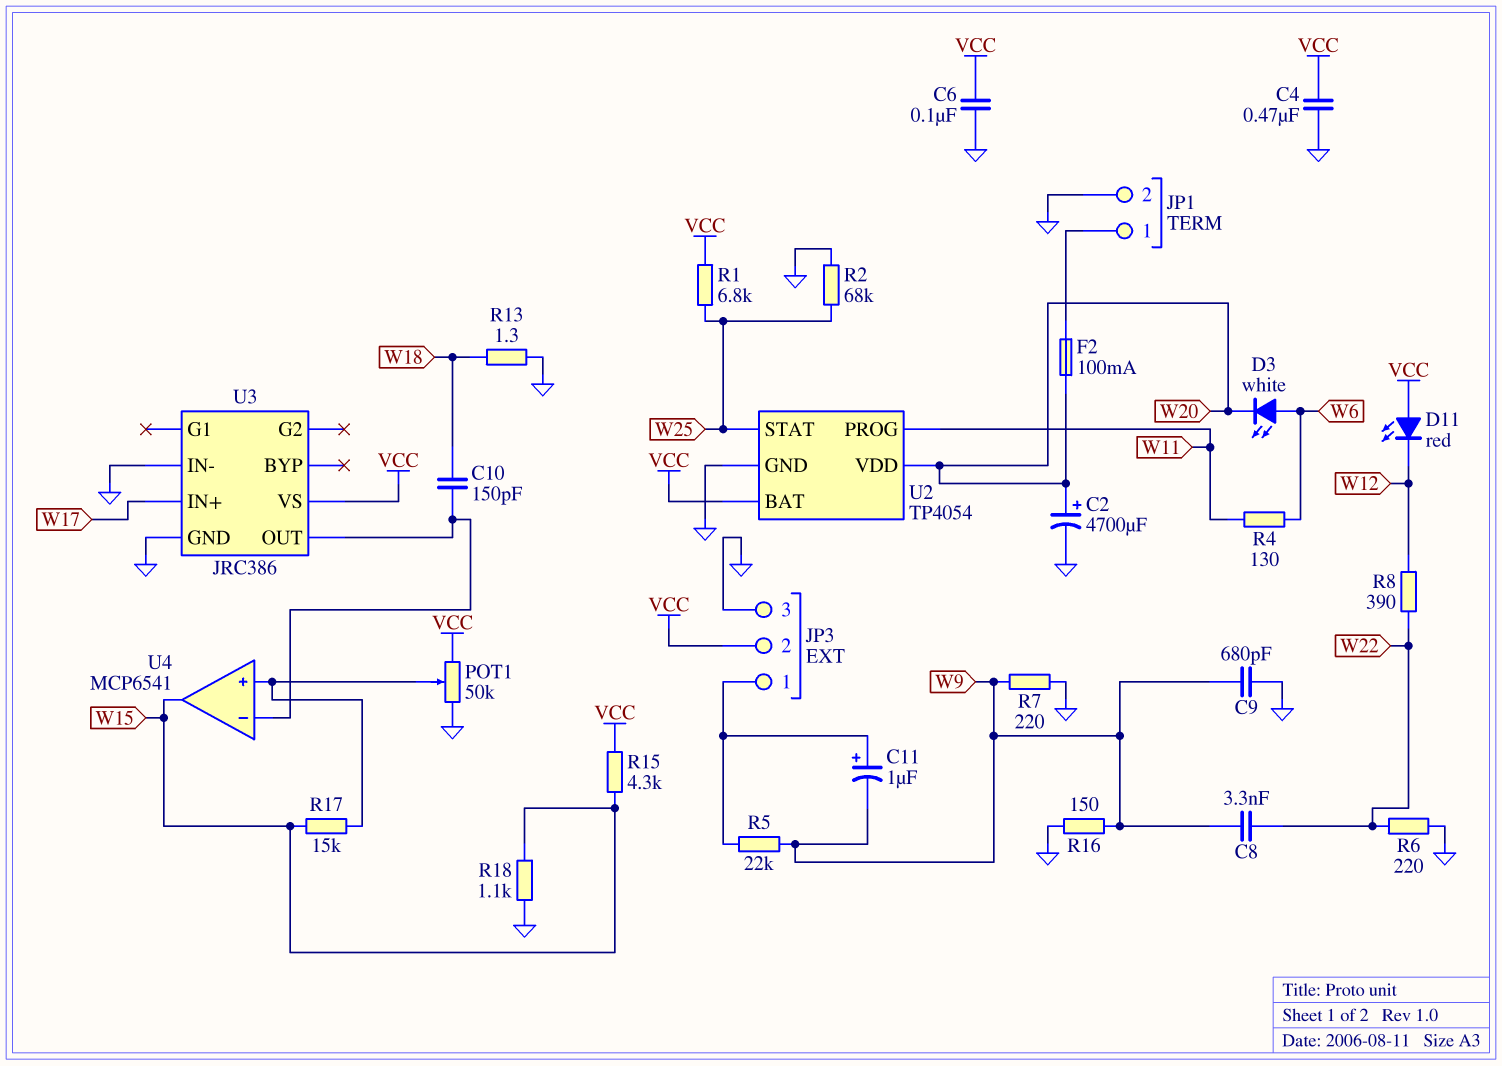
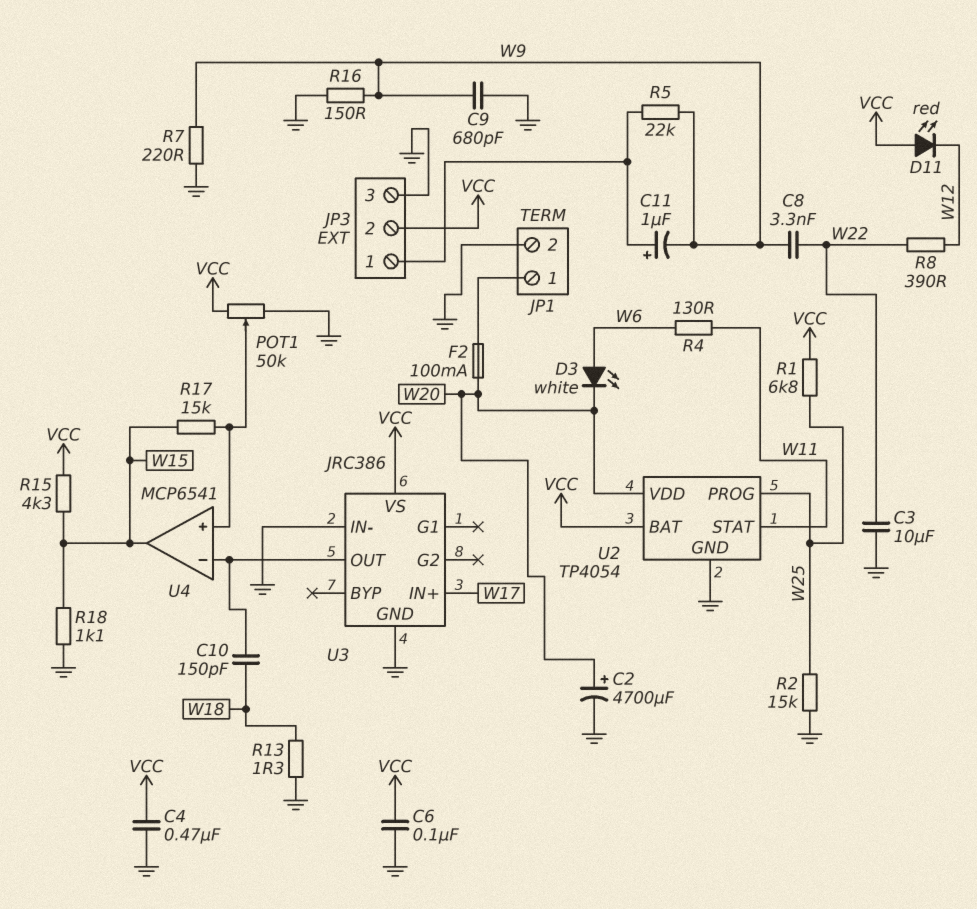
C3: none -> 10uF (GND, W22)
R2: 68k (GND, W25) -> 15k (GND, W25)
R6: 220 (GND, W22) -> none
U2 pin PROG: W11 -> W25
U2 pin STAT: W25 -> W11

